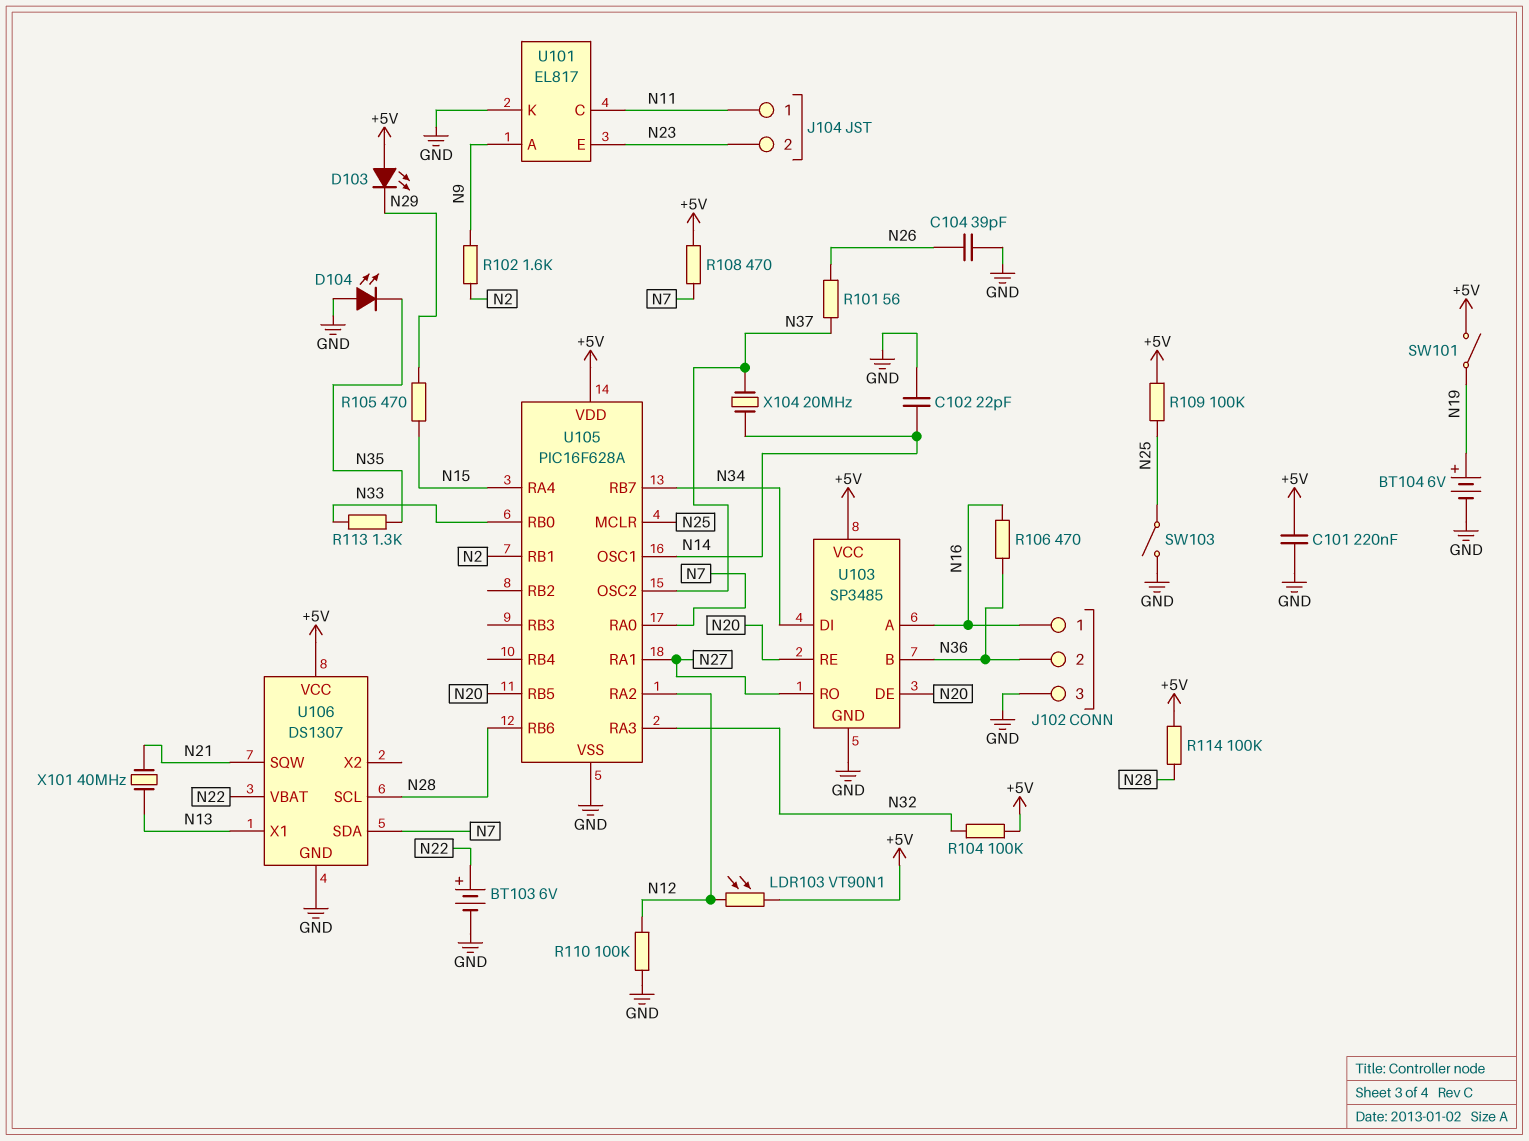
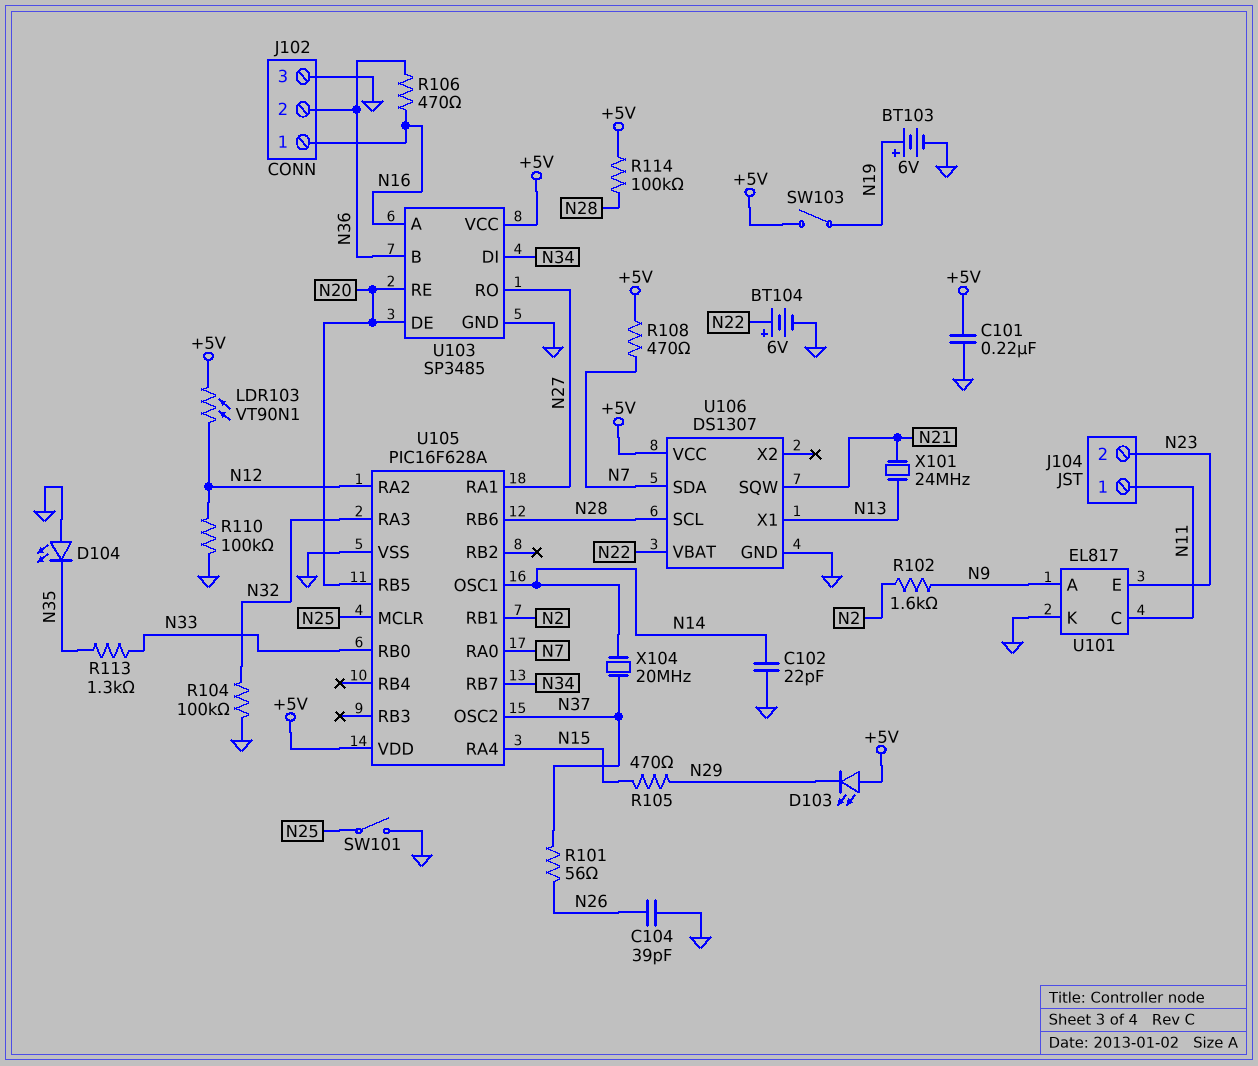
BT103: 6V (plus N22, minus GND) -> 6V (plus N19, minus GND)
BT104: 6V (plus N19, minus GND) -> 6V (plus N22, minus GND)
R104: 100k (+5V, N32) -> 100k (GND, N32)
R109: 100k (+5V, N25) -> none
SW101: switch (+5V, N19) -> switch (GND, N25)
SW103: switch (GND, N25) -> switch (+5V, N19)
X101: 40MHz (N13, N21) -> 24MHz (N13, N21)

